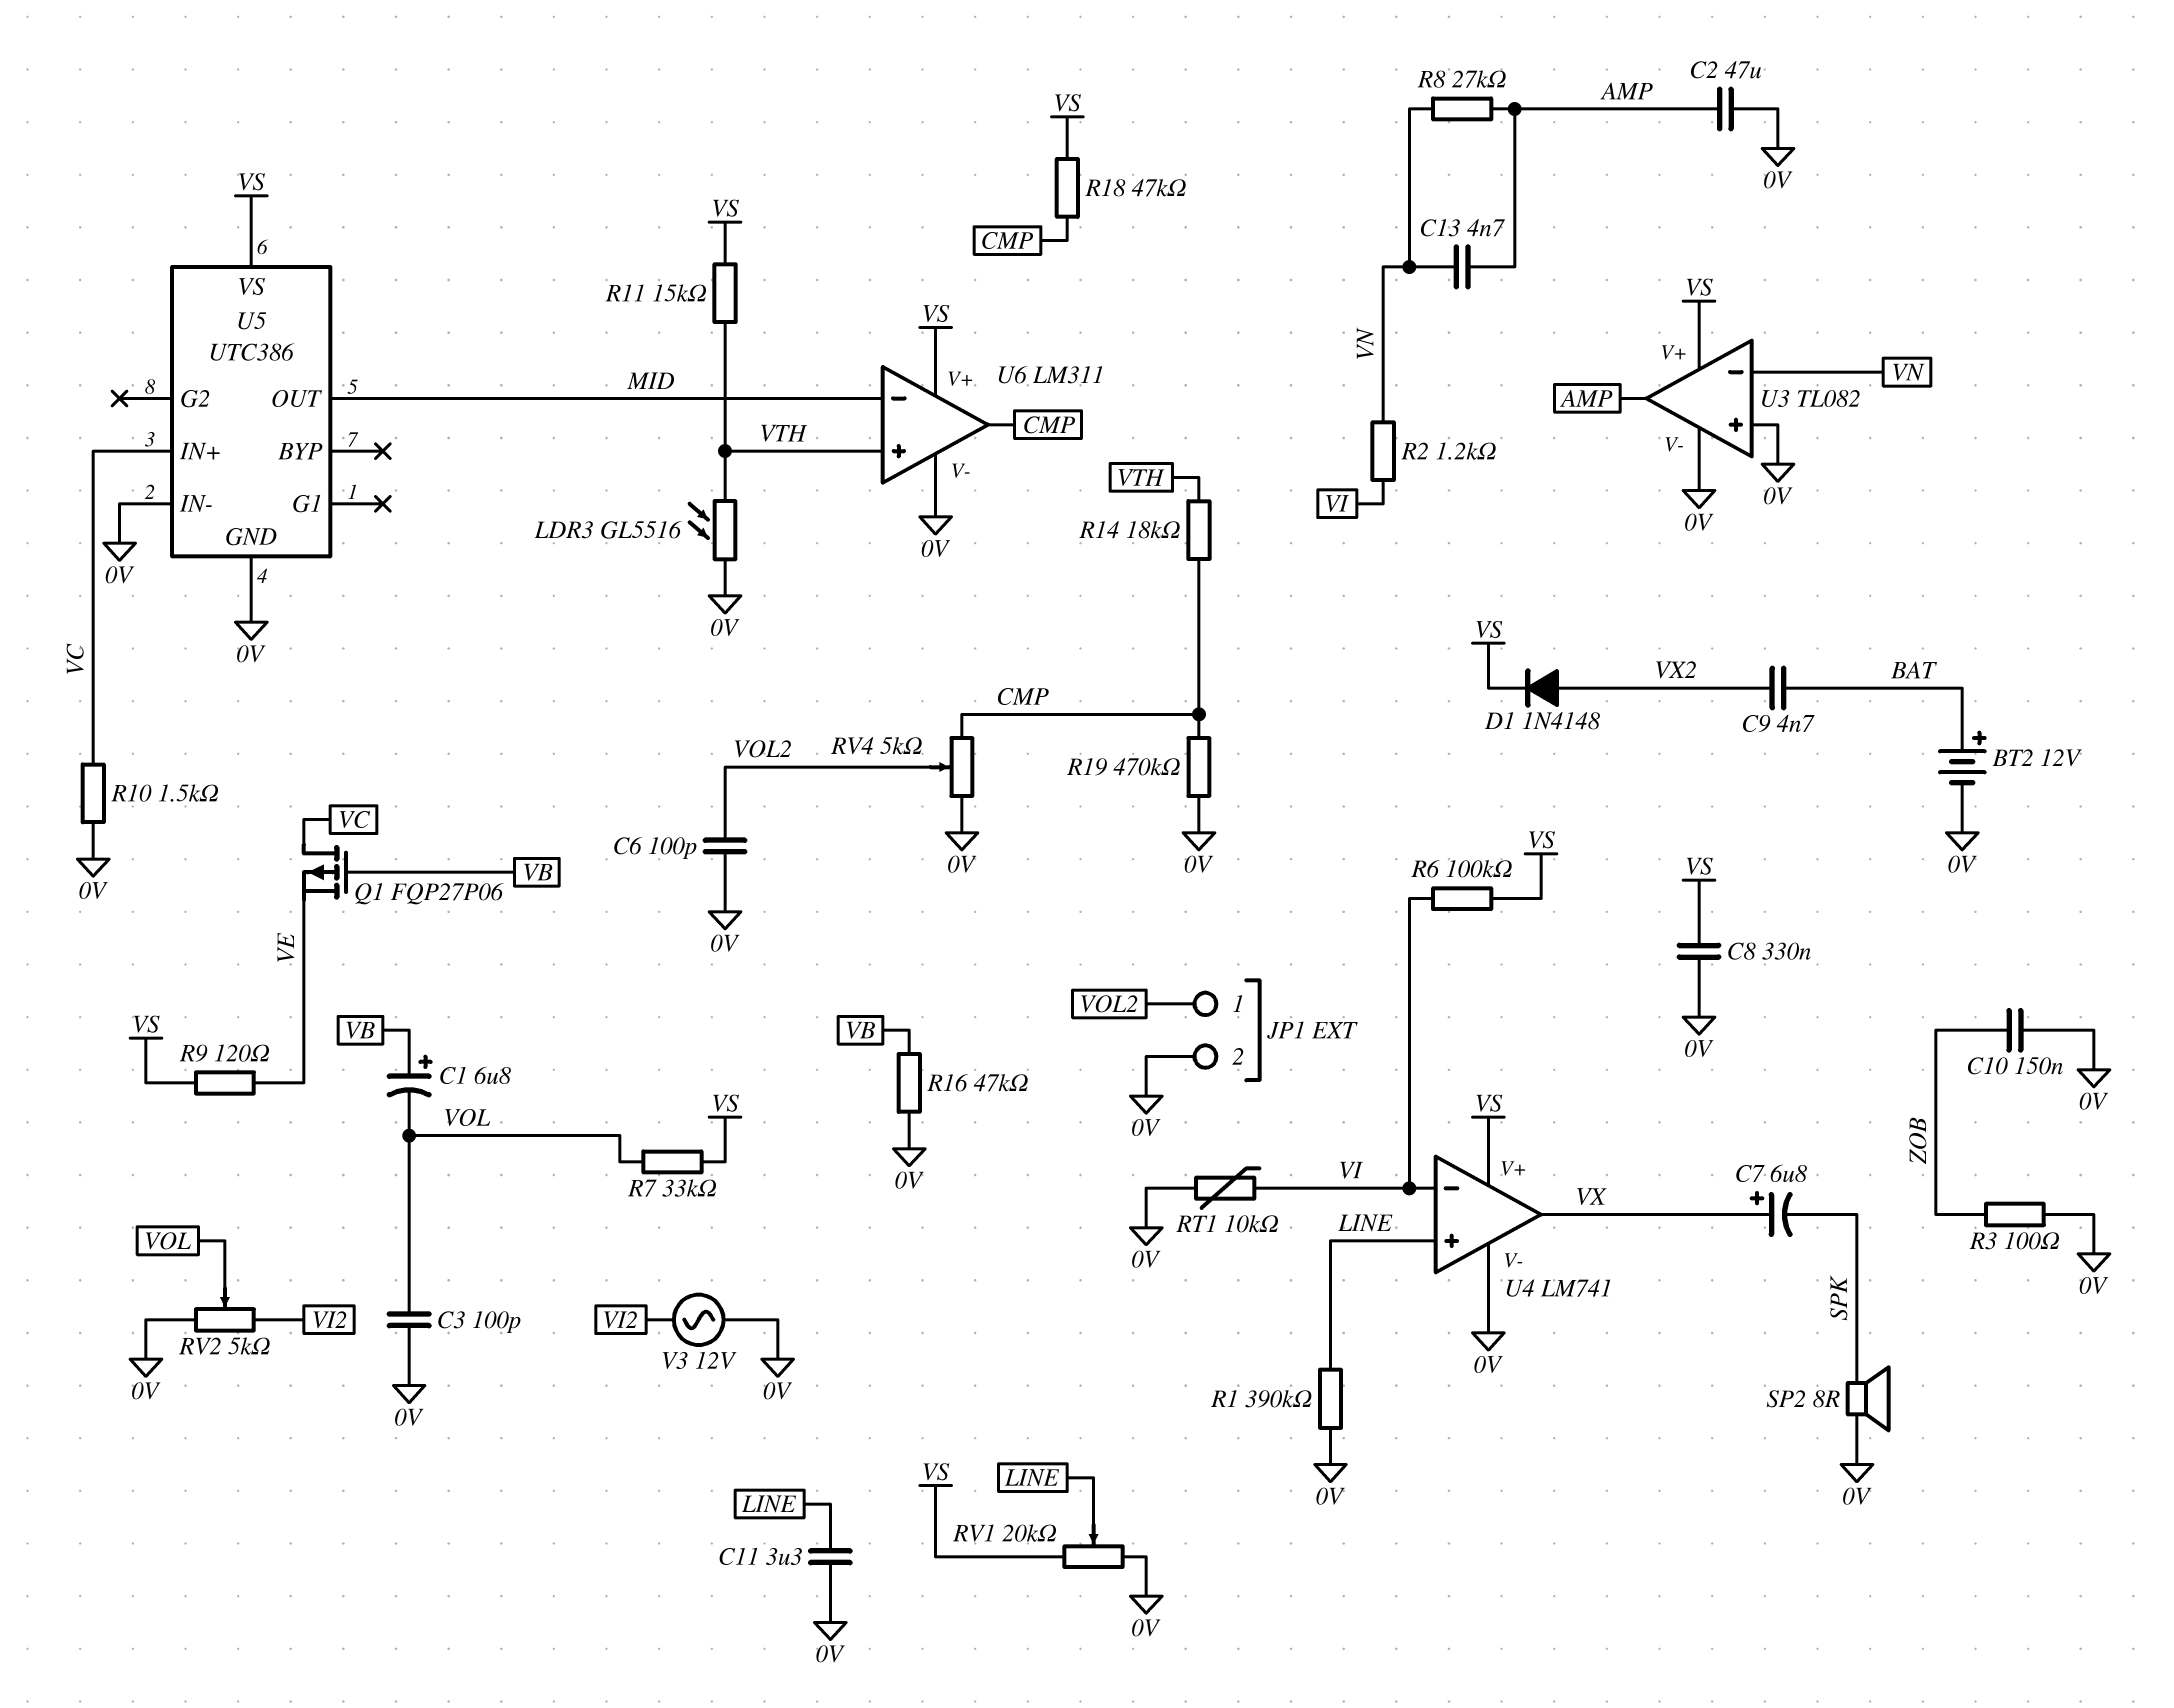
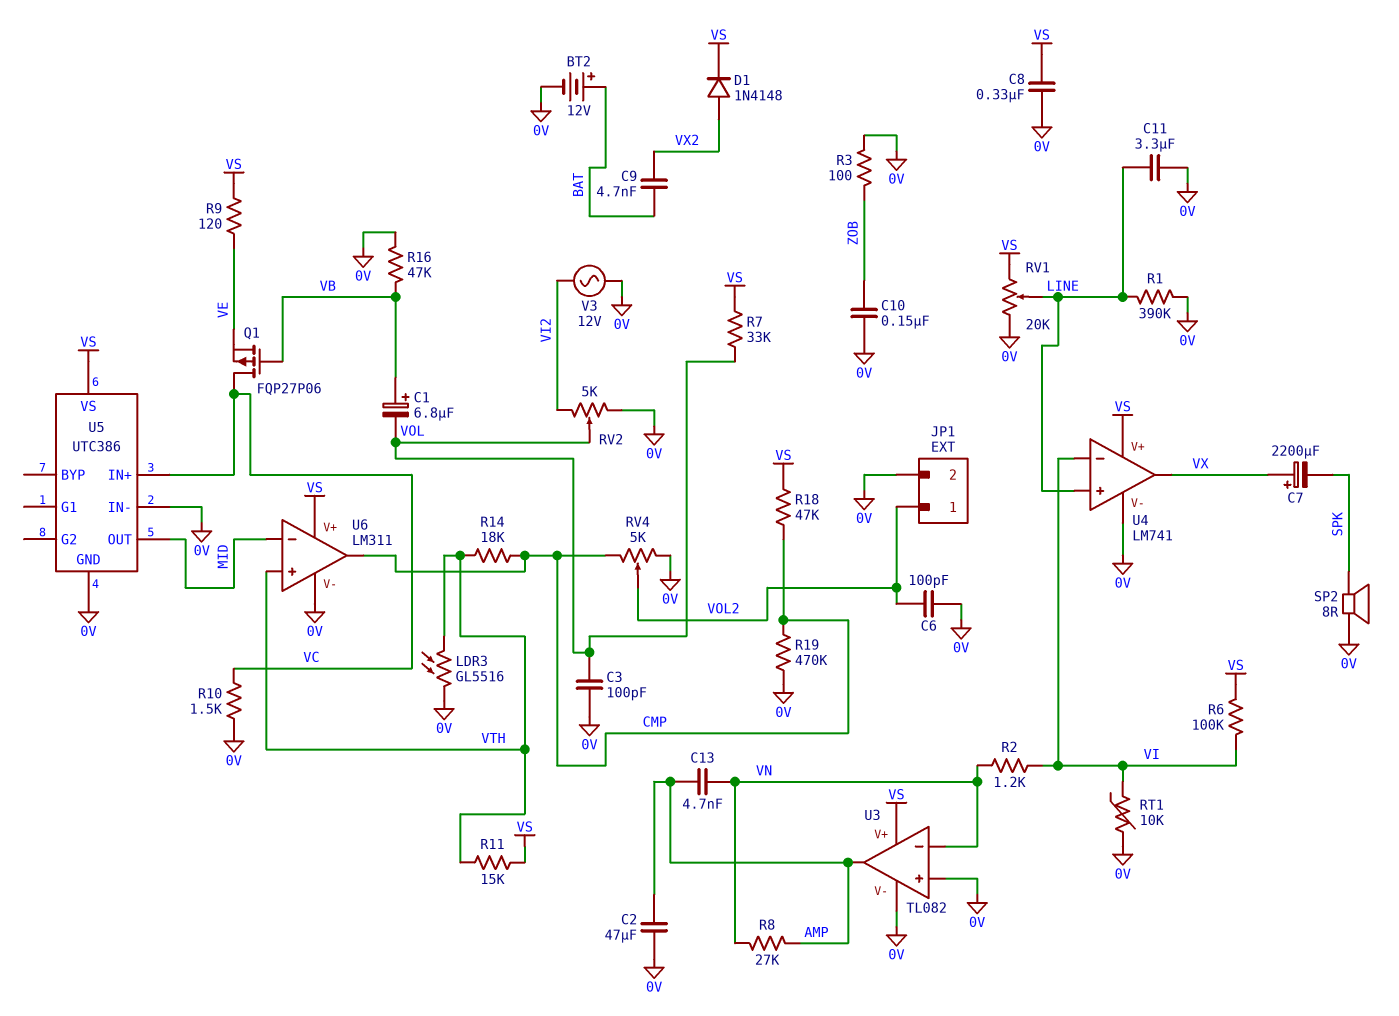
C7: 6.8uF (plus VX, minus SPK) -> 2200uF (plus VX, minus SPK)

